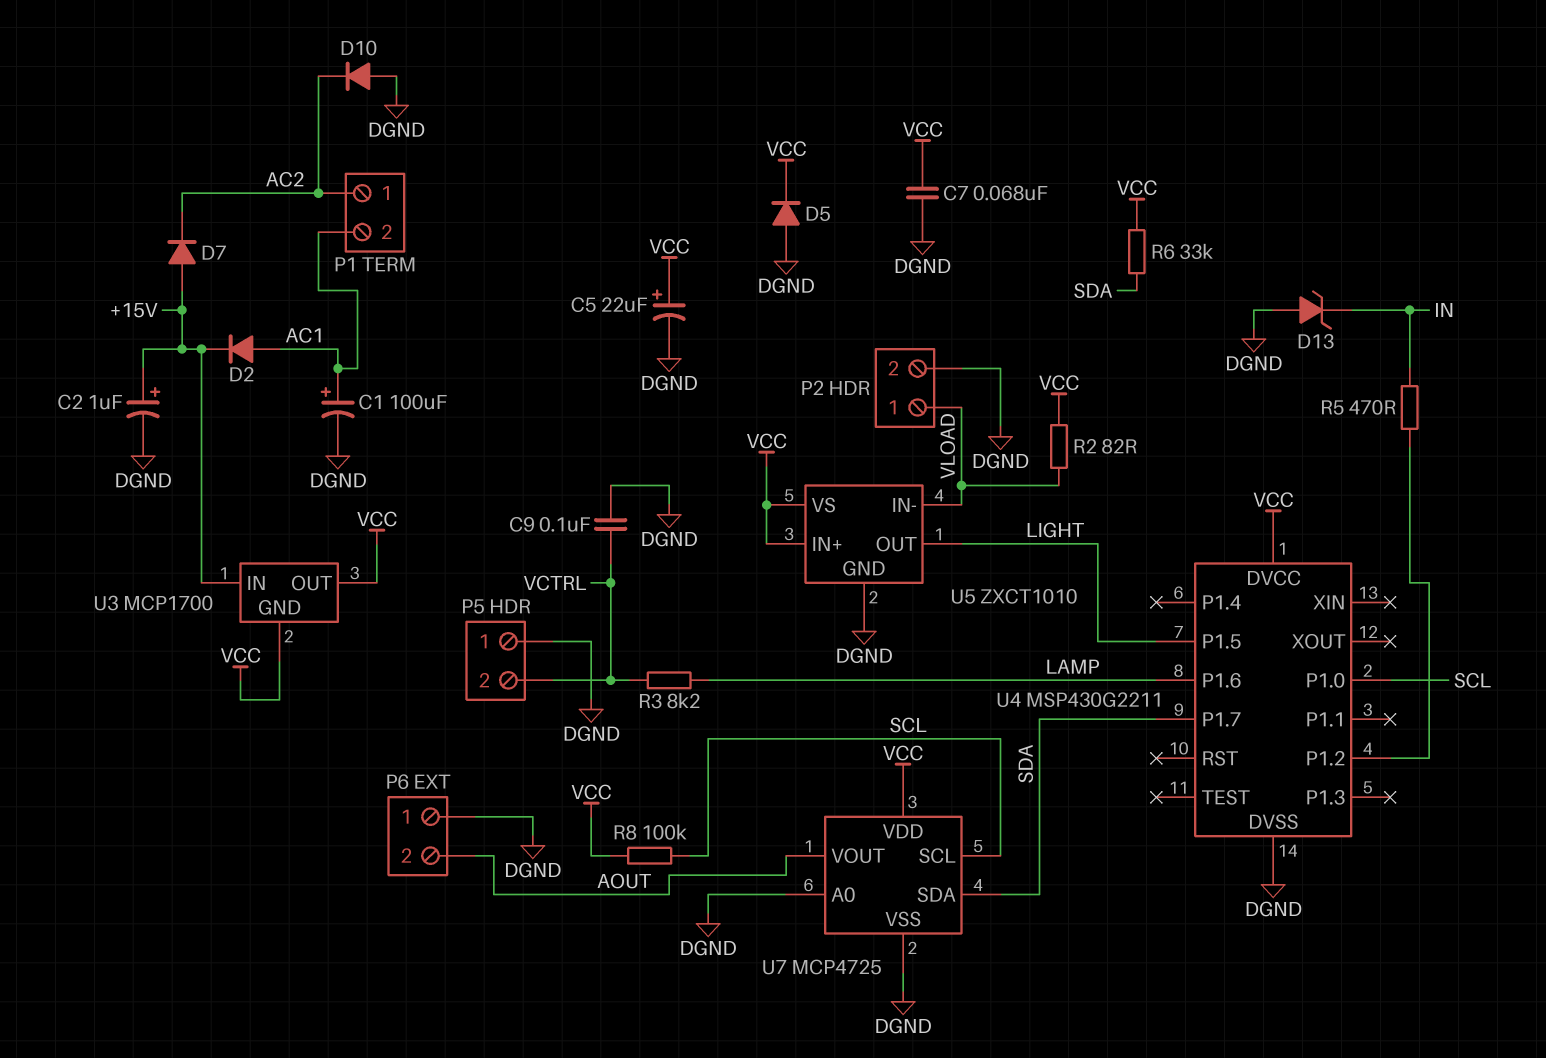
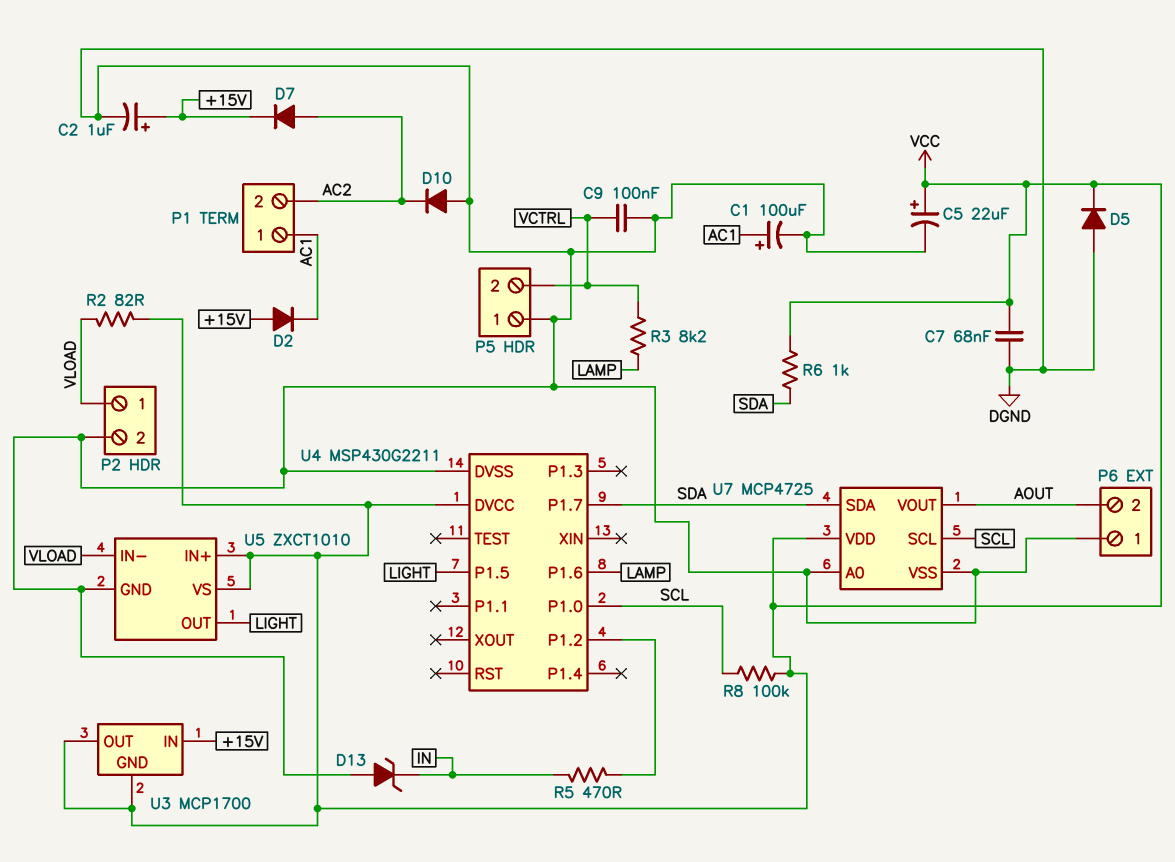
D2: diode (A AC1, K +15V) -> diode (A +15V, K AC1)
D7: diode (A +15V, K AC2) -> diode (A AC2, K +15V)
P1 pin 1: AC2 -> AC1
P1 pin 2: AC1 -> AC2
R6: 33k (SDA, VCC) -> 1k (SDA, VCC)

